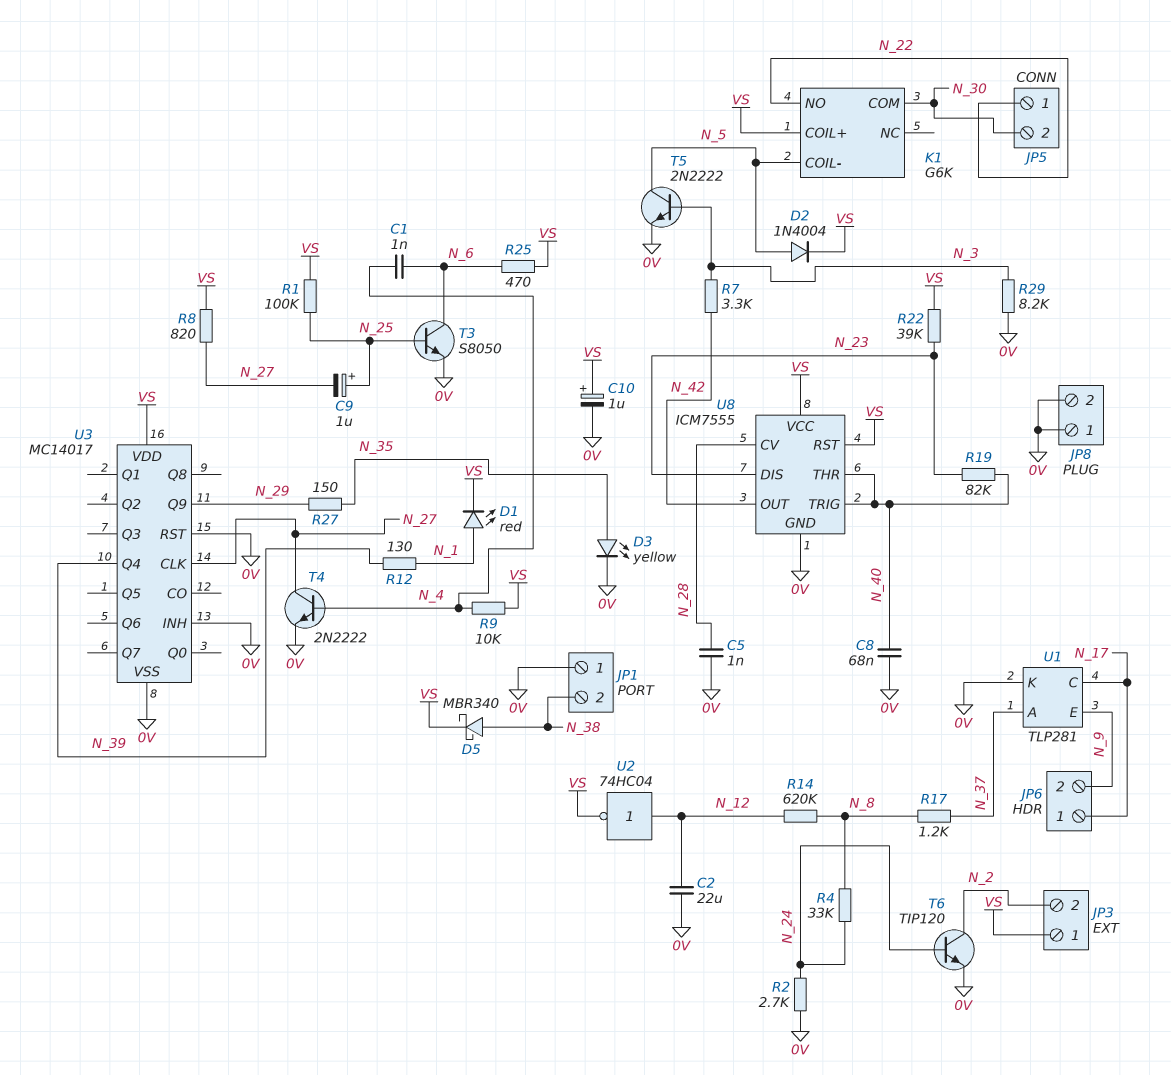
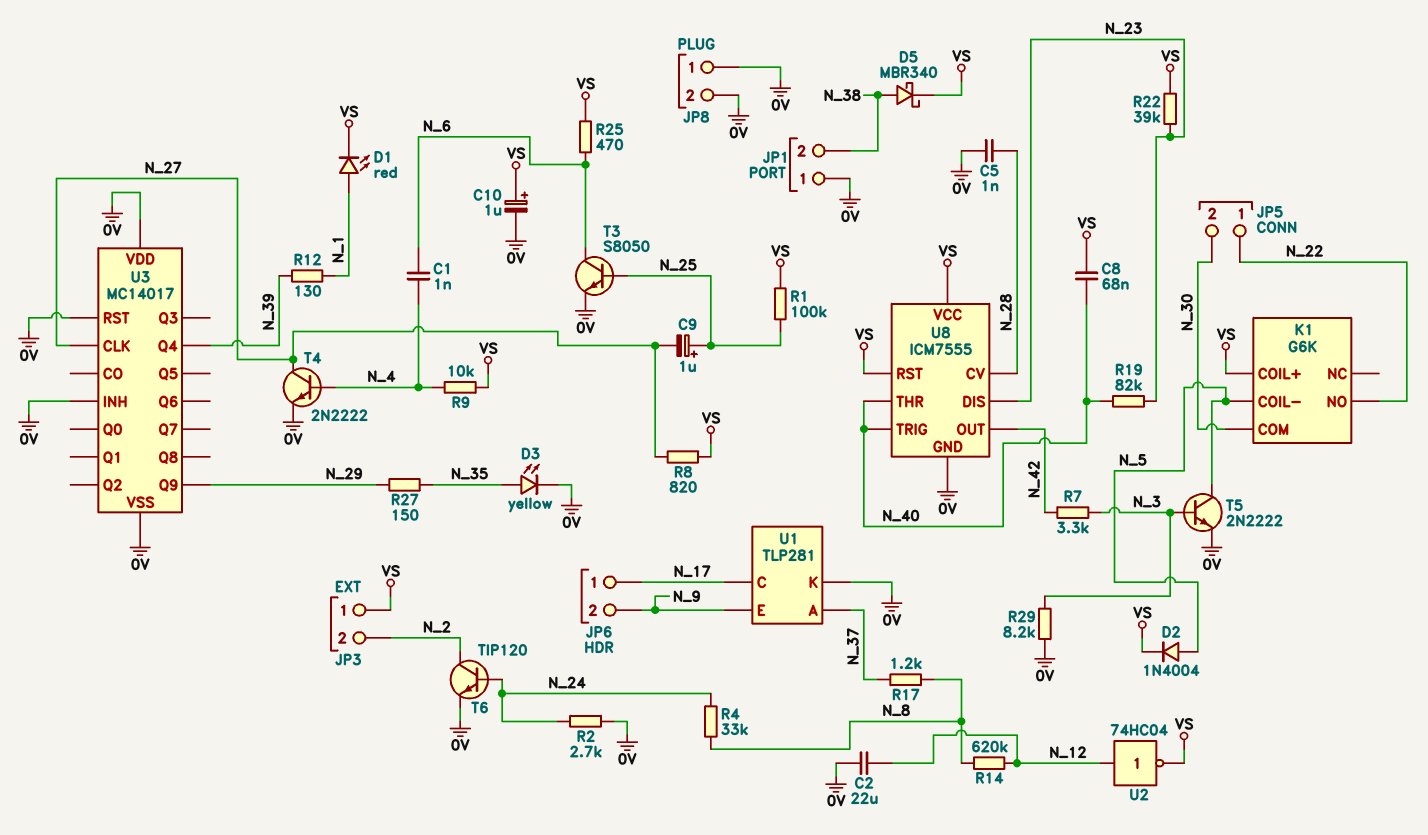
C8: 68nF (0V, N_40) -> 68nF (N_40, VS)
U3 pin VDD: VS -> 0V

